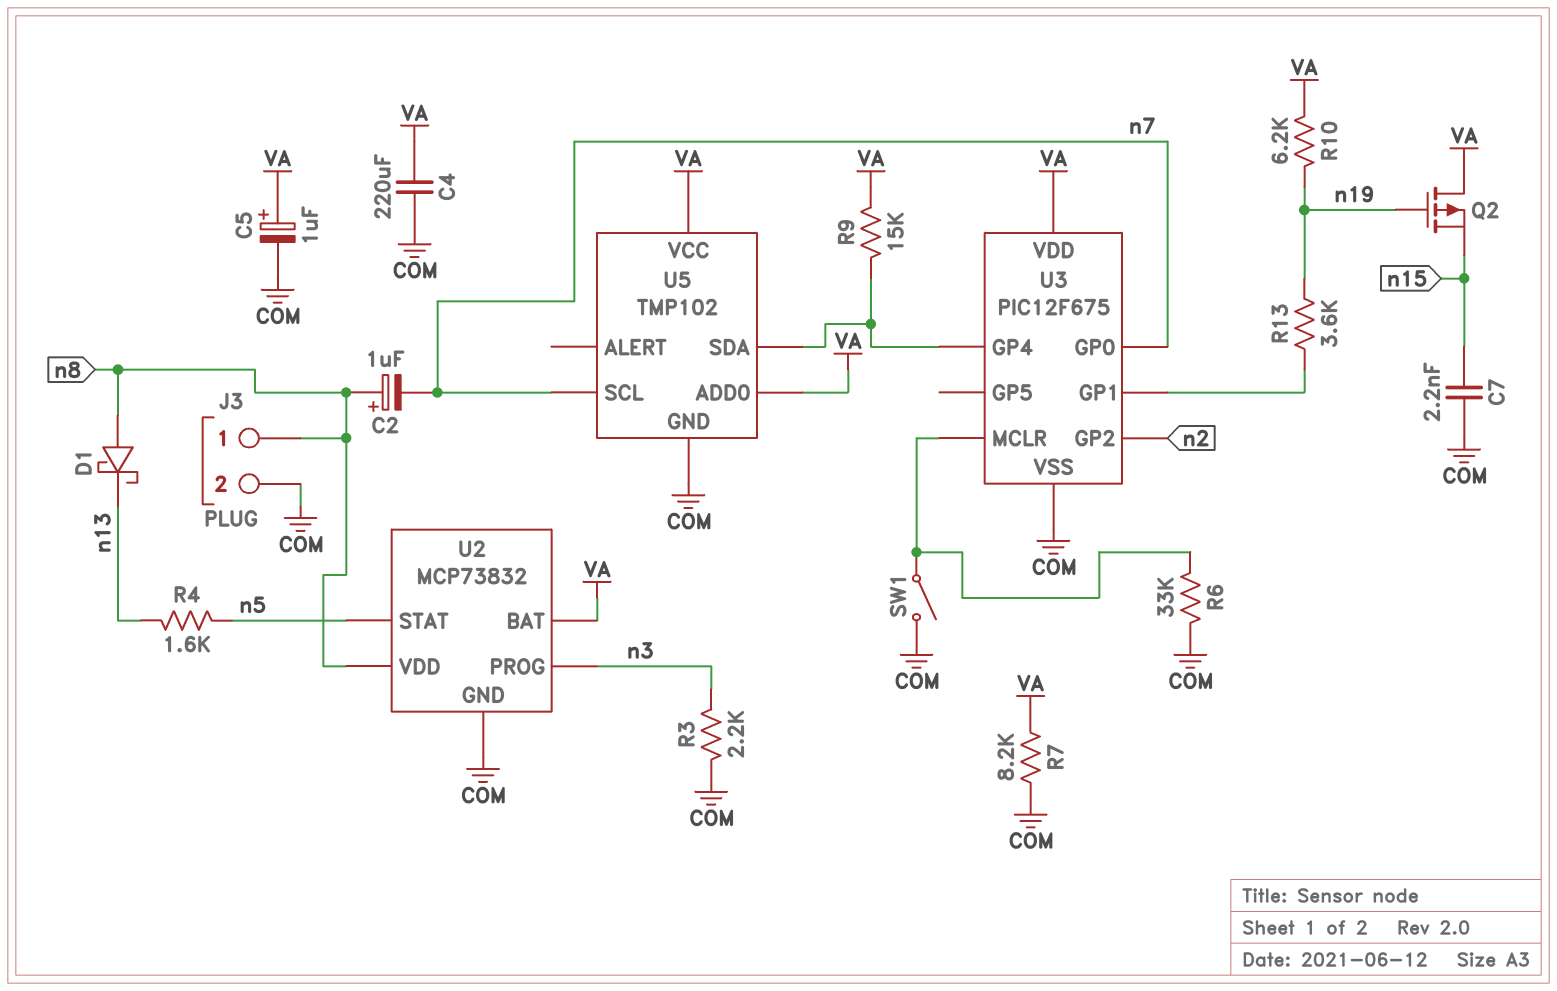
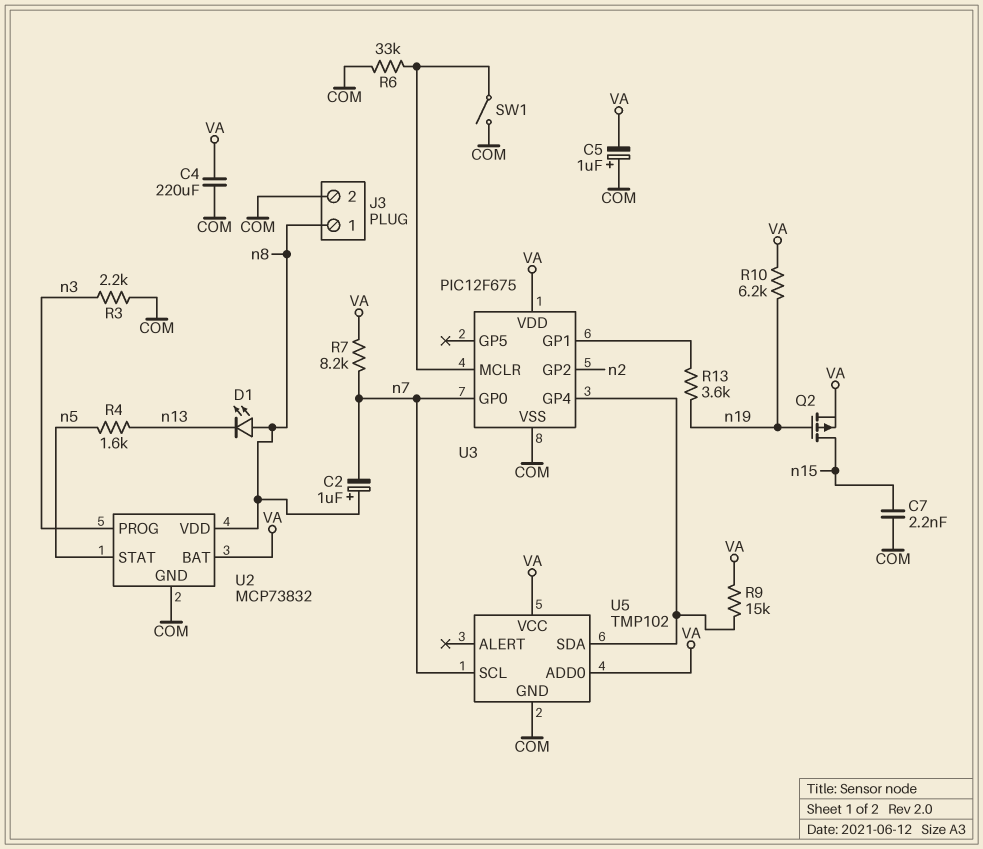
C5: 1uF (plus VA, minus COM) -> 1uF (plus COM, minus VA)
D1: schottky (A n8, K n13) -> LED (A n8, K n13)
Q2: PMOS (G n19, D VA, S n15) -> PMOS (G n19, D n15, S VA)
R7: 8.2k (COM, VA) -> 8.2k (VA, n7)

